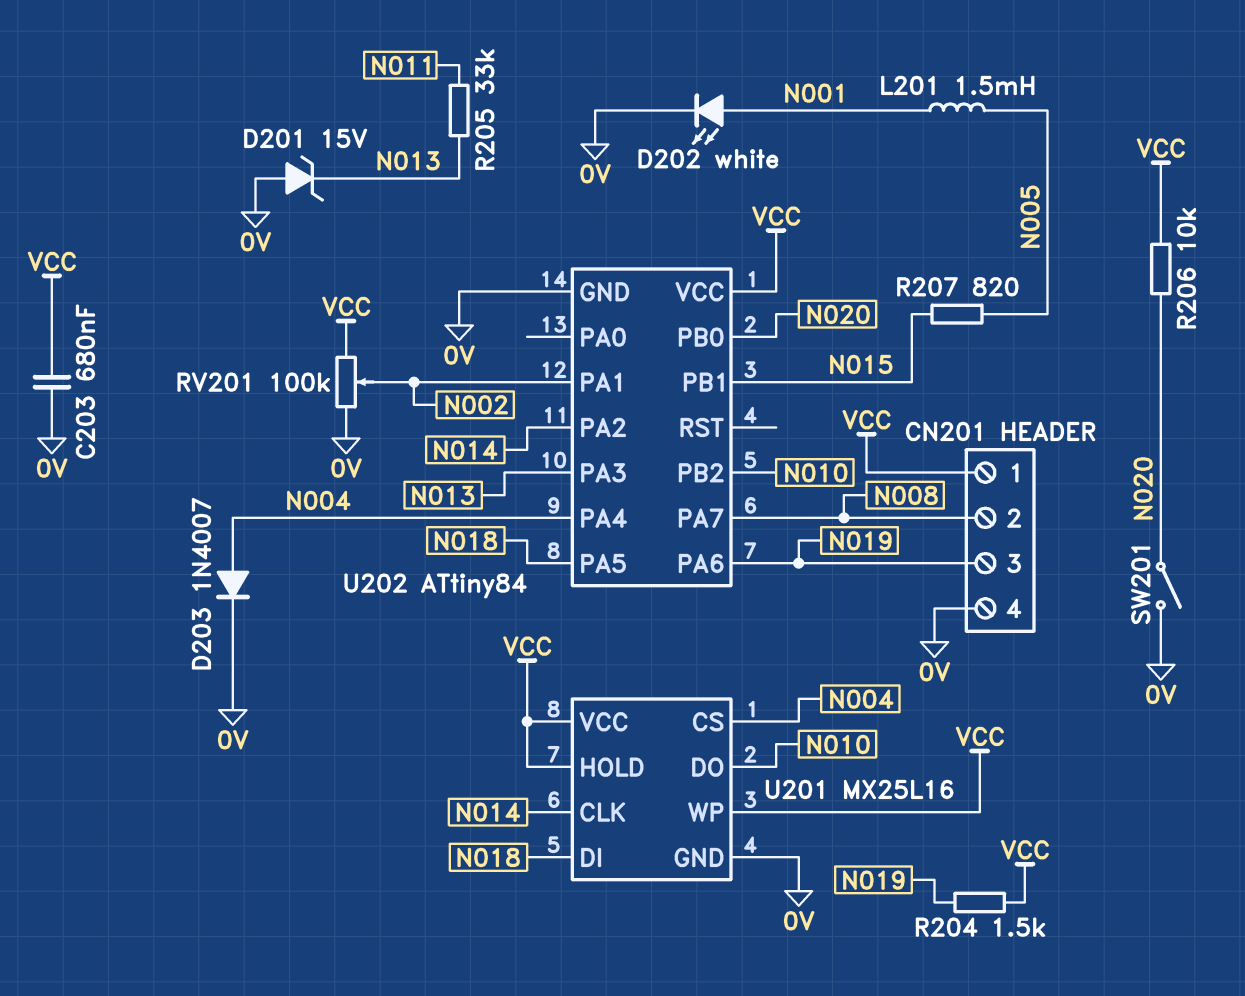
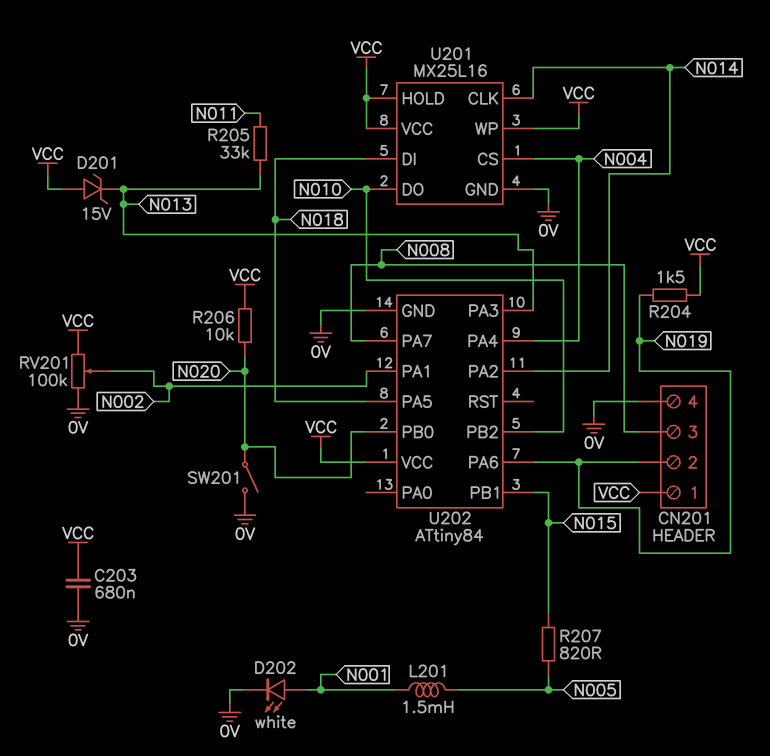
CN201 pin 2: N008 -> N019
CN201 pin 3: N019 -> N008
D201: zener 15V (A 0V, K N013) -> zener 15V (A VCC, K N013)
D203: diode 1N4007 (A N004, K 0V) -> none

